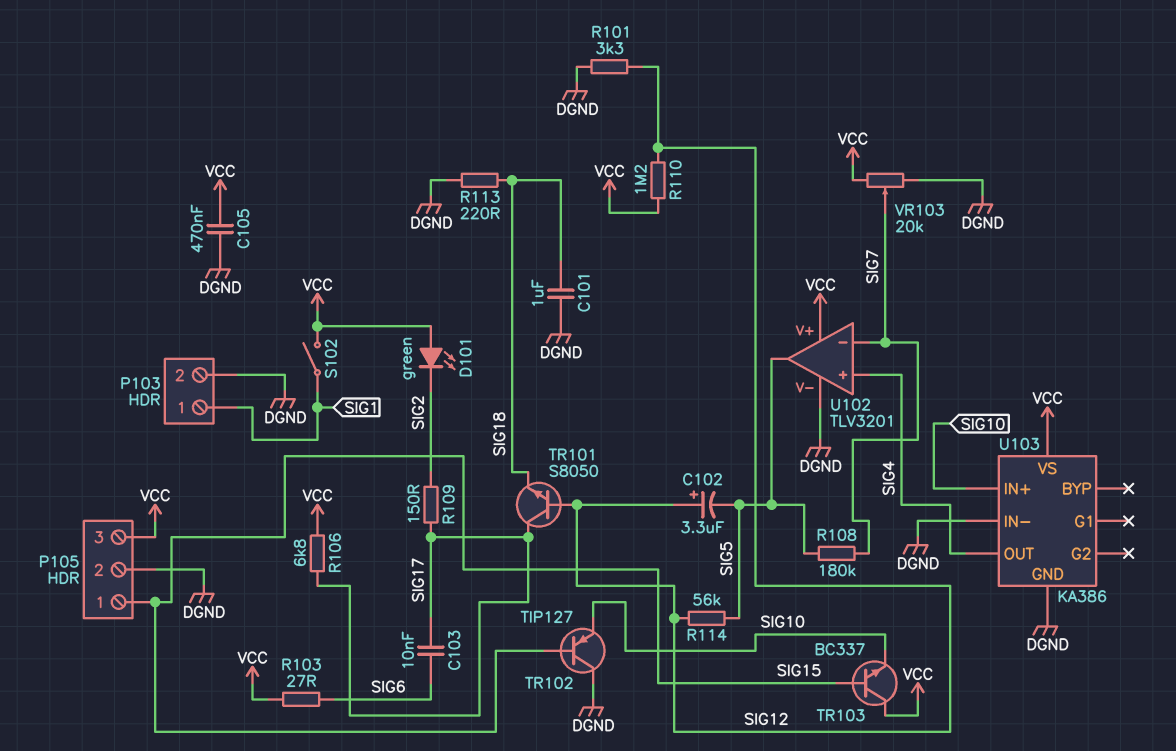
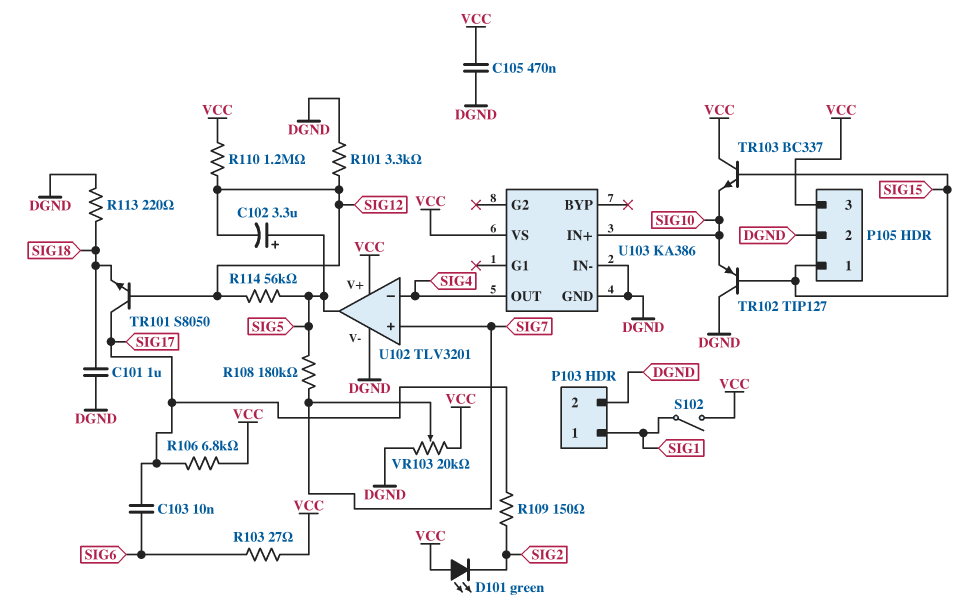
C102: 3.3uF (plus SIG12, minus SIG5) -> 3.3uF (plus SIG5, minus SIG12)
U102 pin in+: SIG4 -> SIG7
U102 pin in-: SIG7 -> SIG4

